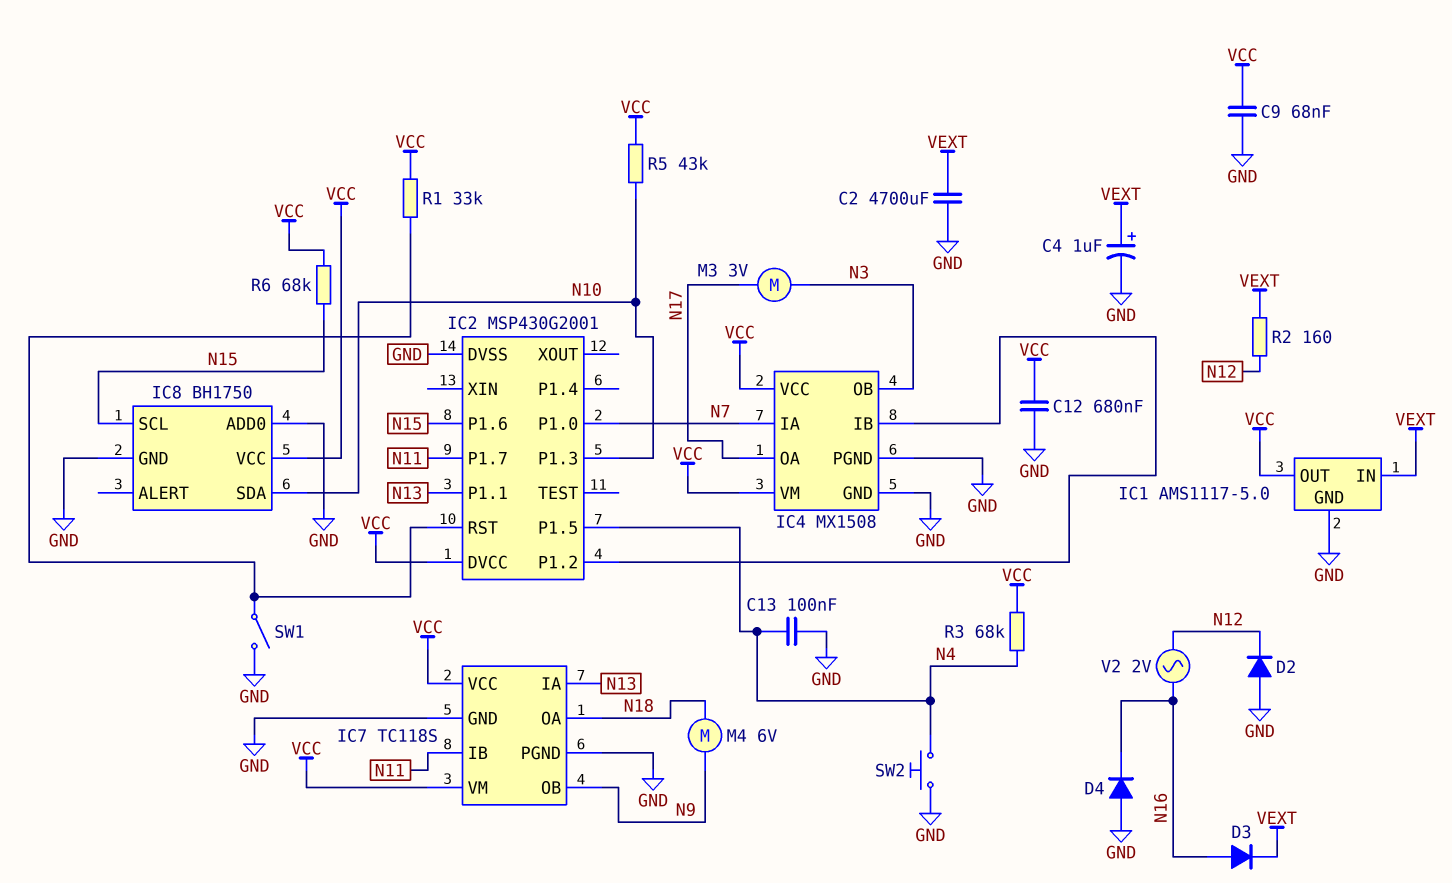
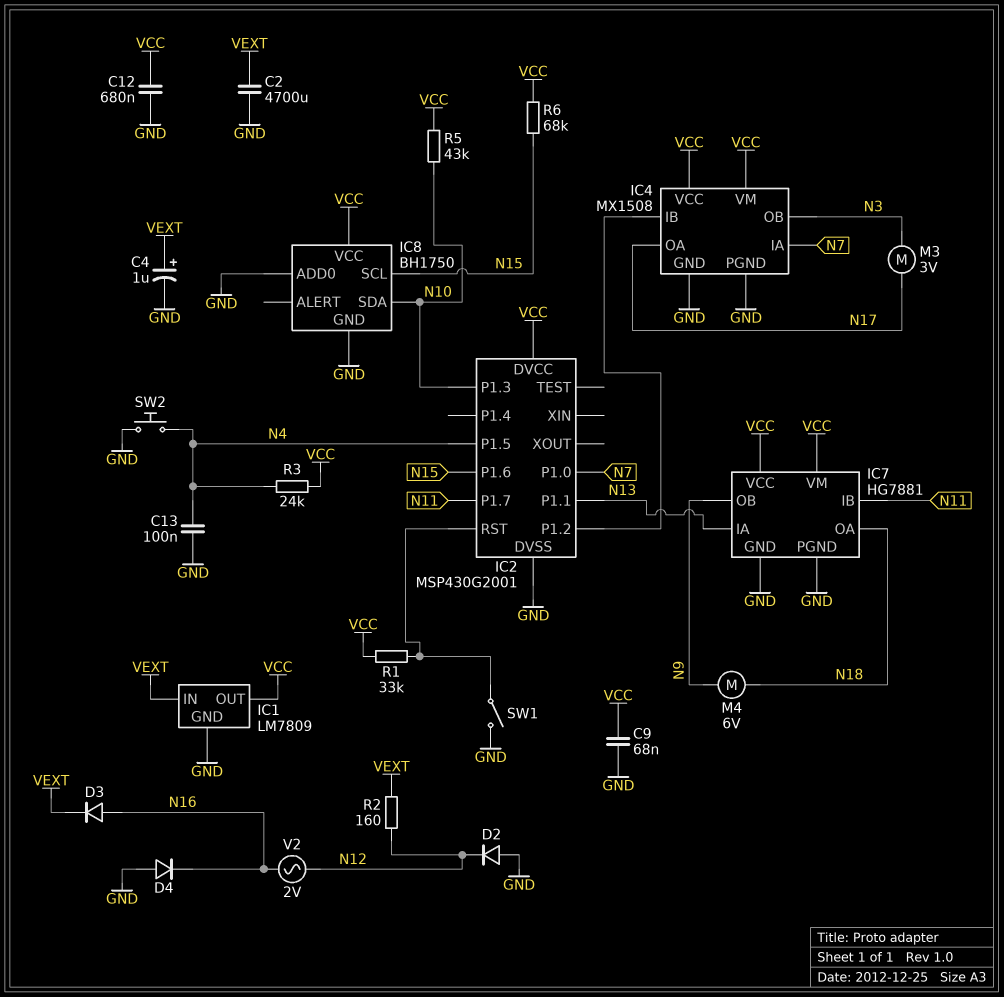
IC1: AMS1117-5.0 -> LM7809
IC7: TC118S -> HG7881
R3: 68k (N4, VCC) -> 24k (N4, VCC)

